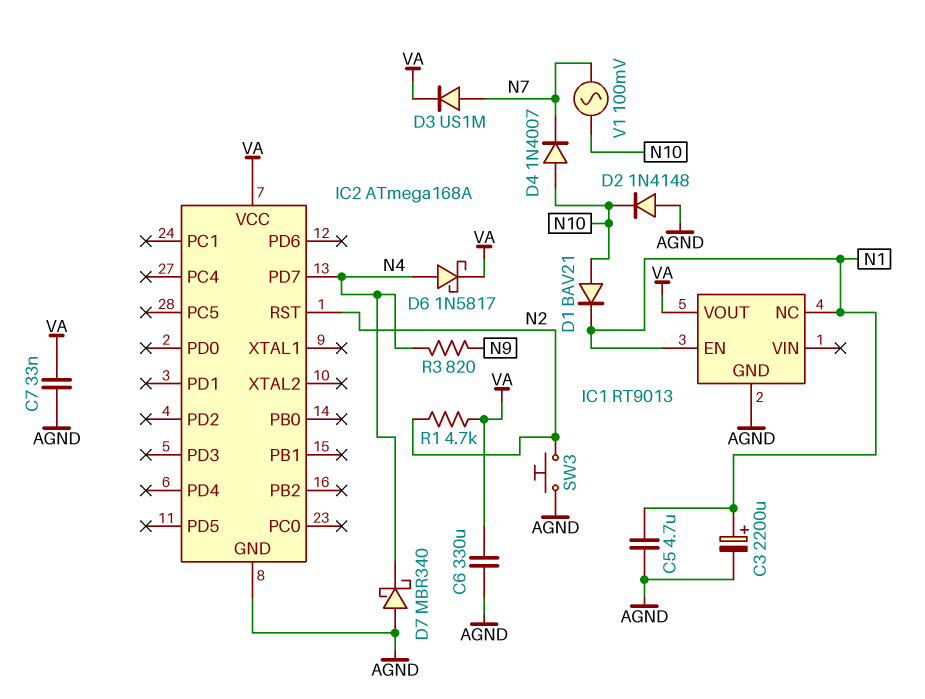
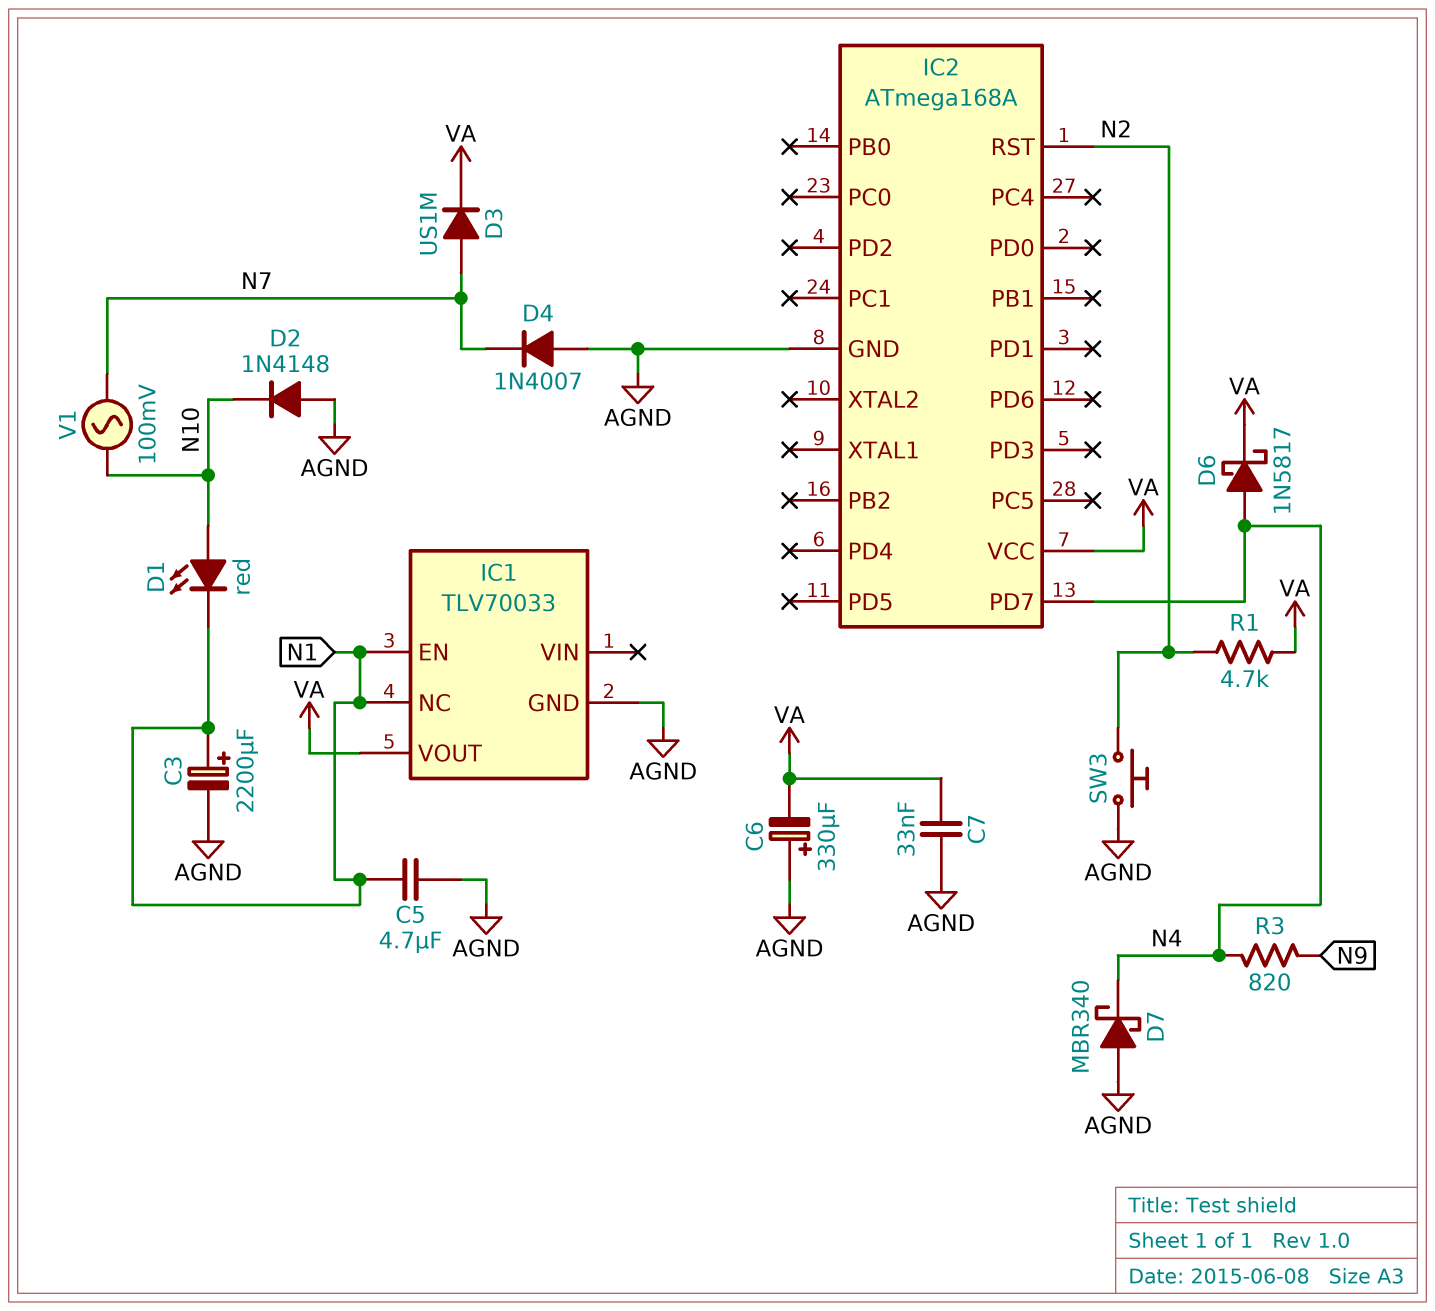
C6: 330uF (AGND, VA) -> 330uF (plus AGND, minus VA)
D1: diode BAV21 (A N10, K N1) -> LED red (A N10, K N1)
D4: diode 1N4007 (A N10, K N7) -> diode 1N4007 (A AGND, K N7)
IC1: RT9013 -> TLV70033

